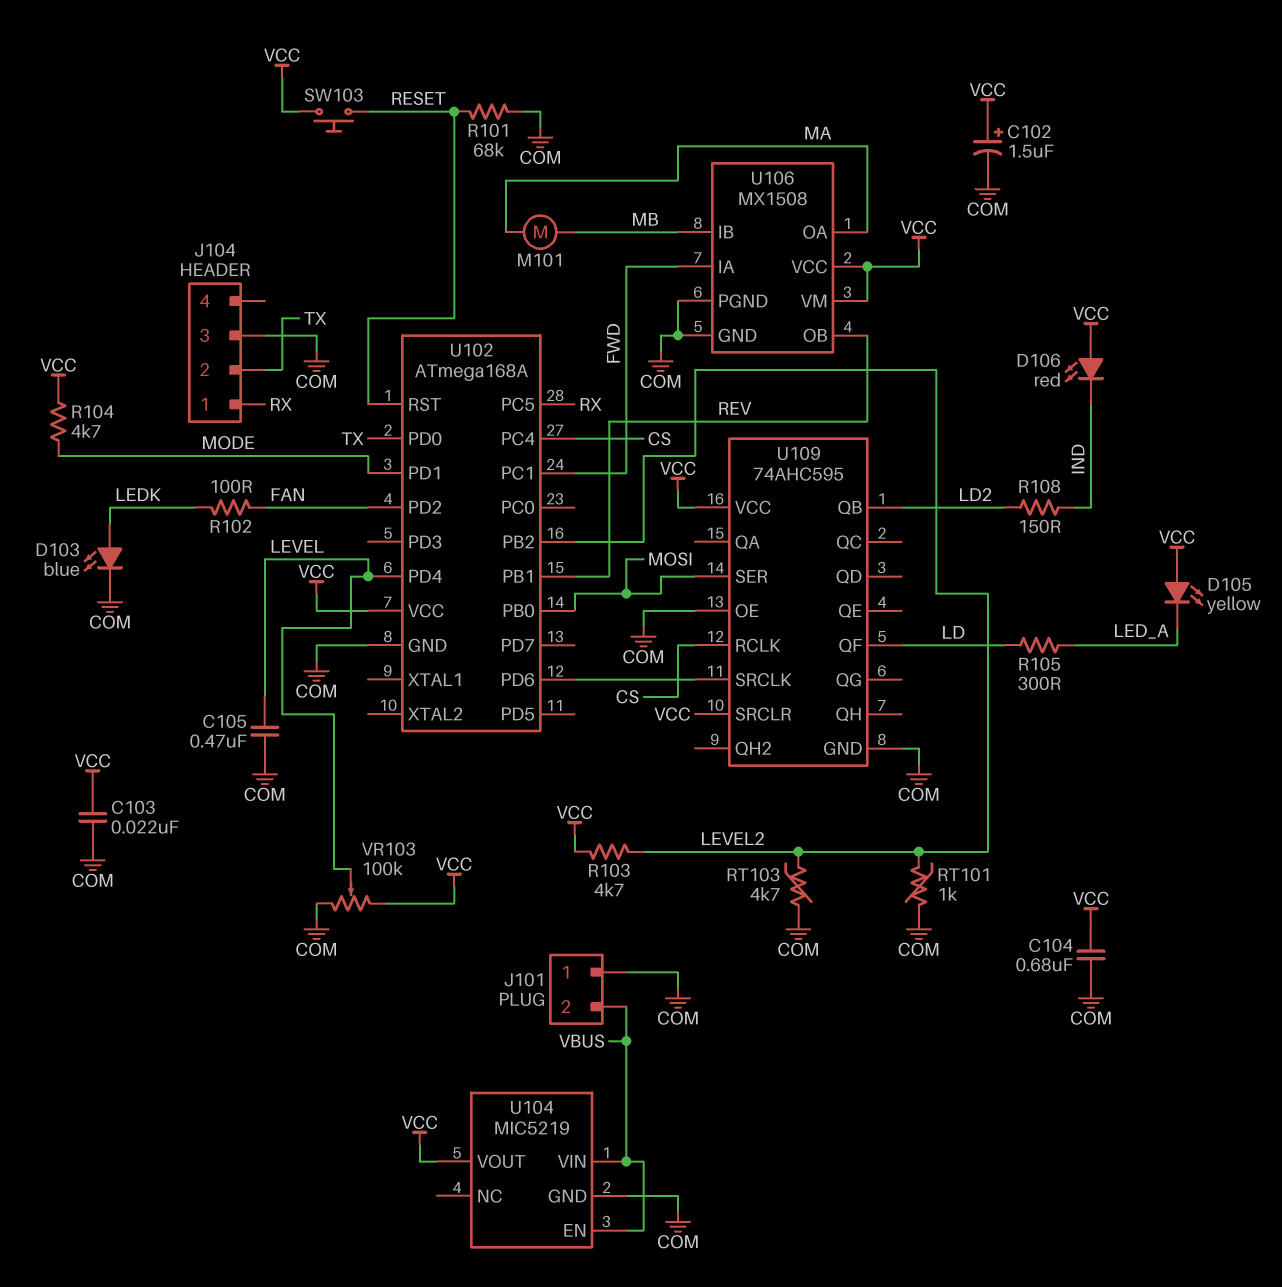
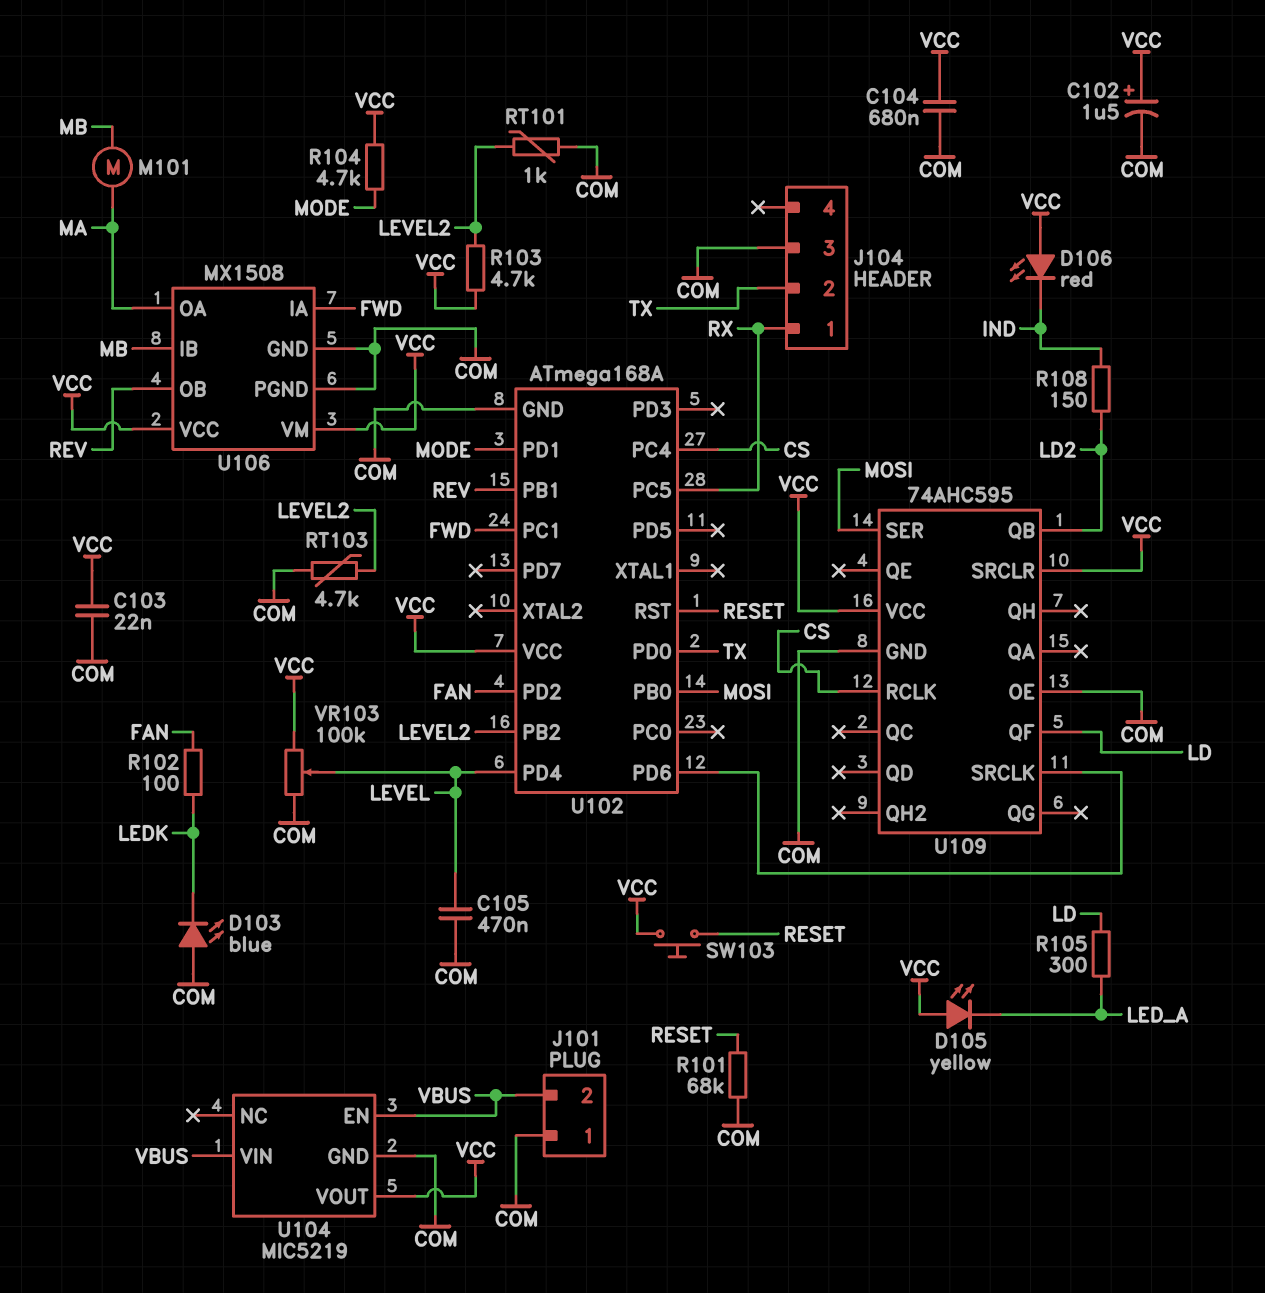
D103: LED blue (A LEDK, K COM) -> LED blue (A COM, K LEDK)

